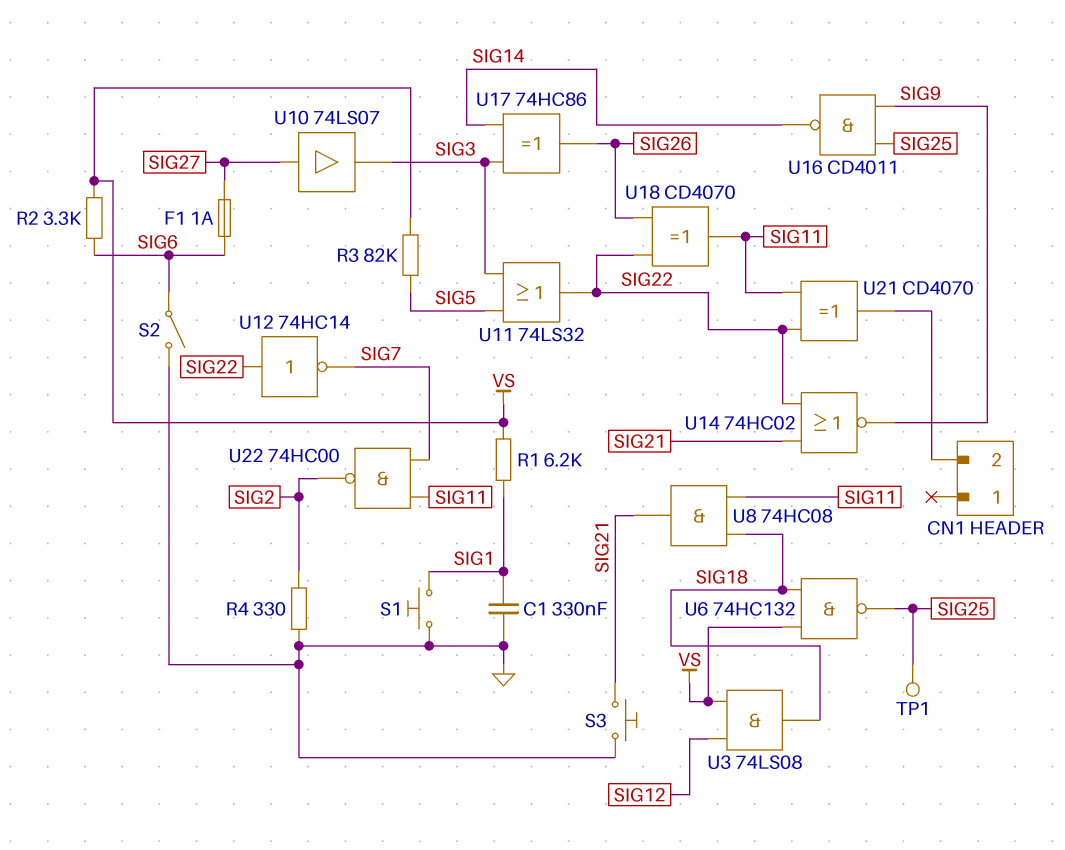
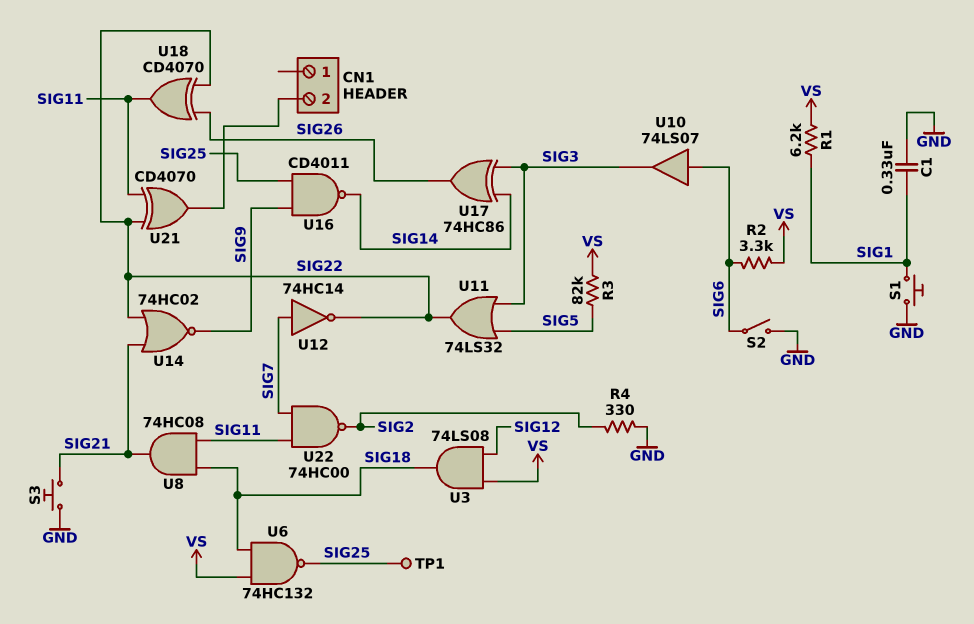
F1: 1A (SIG6, SIG27) -> none
U10: buffer 74LS07 (in SIG27, out SIG3) -> buffer 74LS07 (in SIG6, out SIG3)
U12: NOT 74HC14 (in SIG22, out SIG7) -> NOT 74HC14 (in SIG7, out SIG22)

